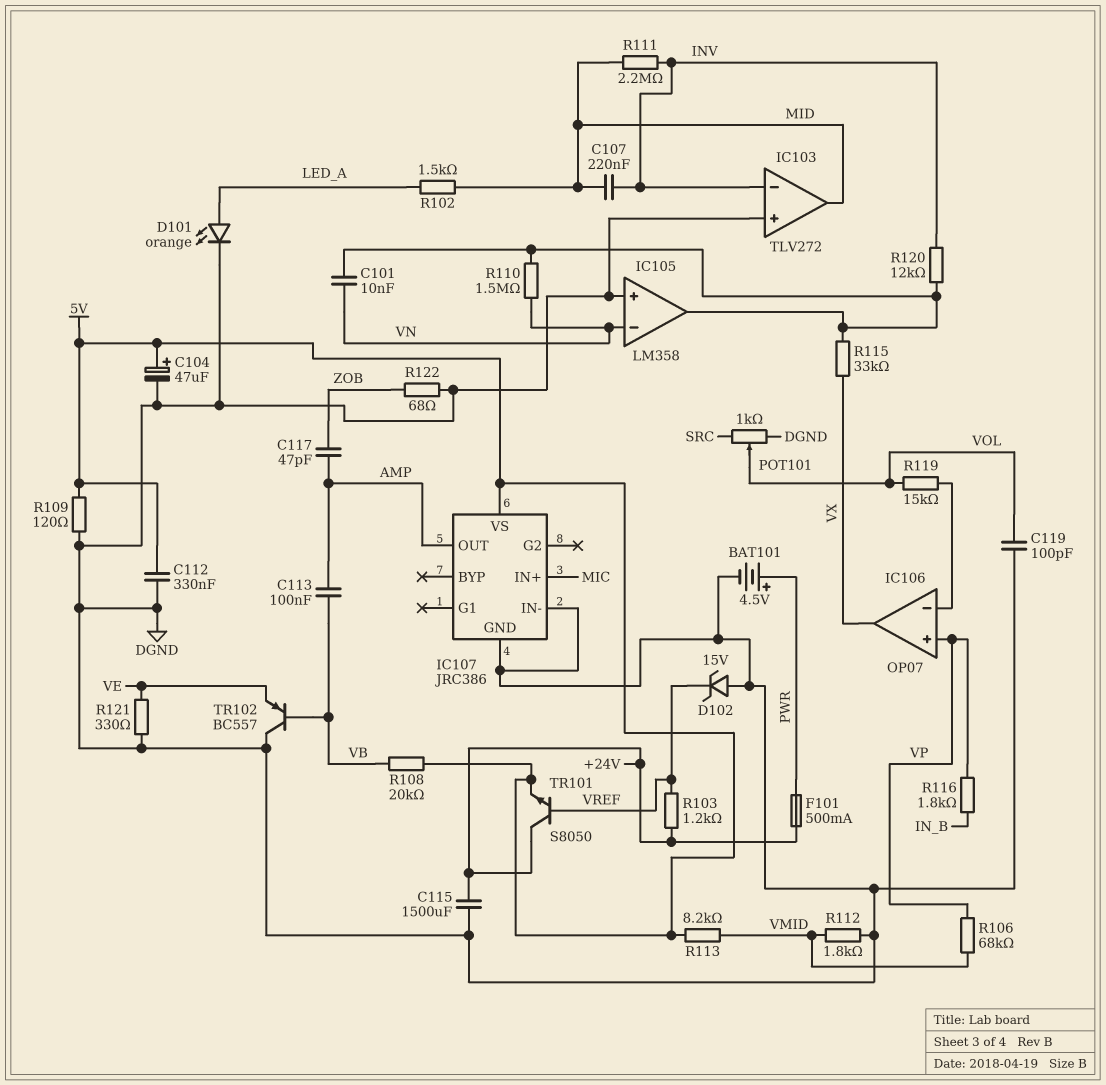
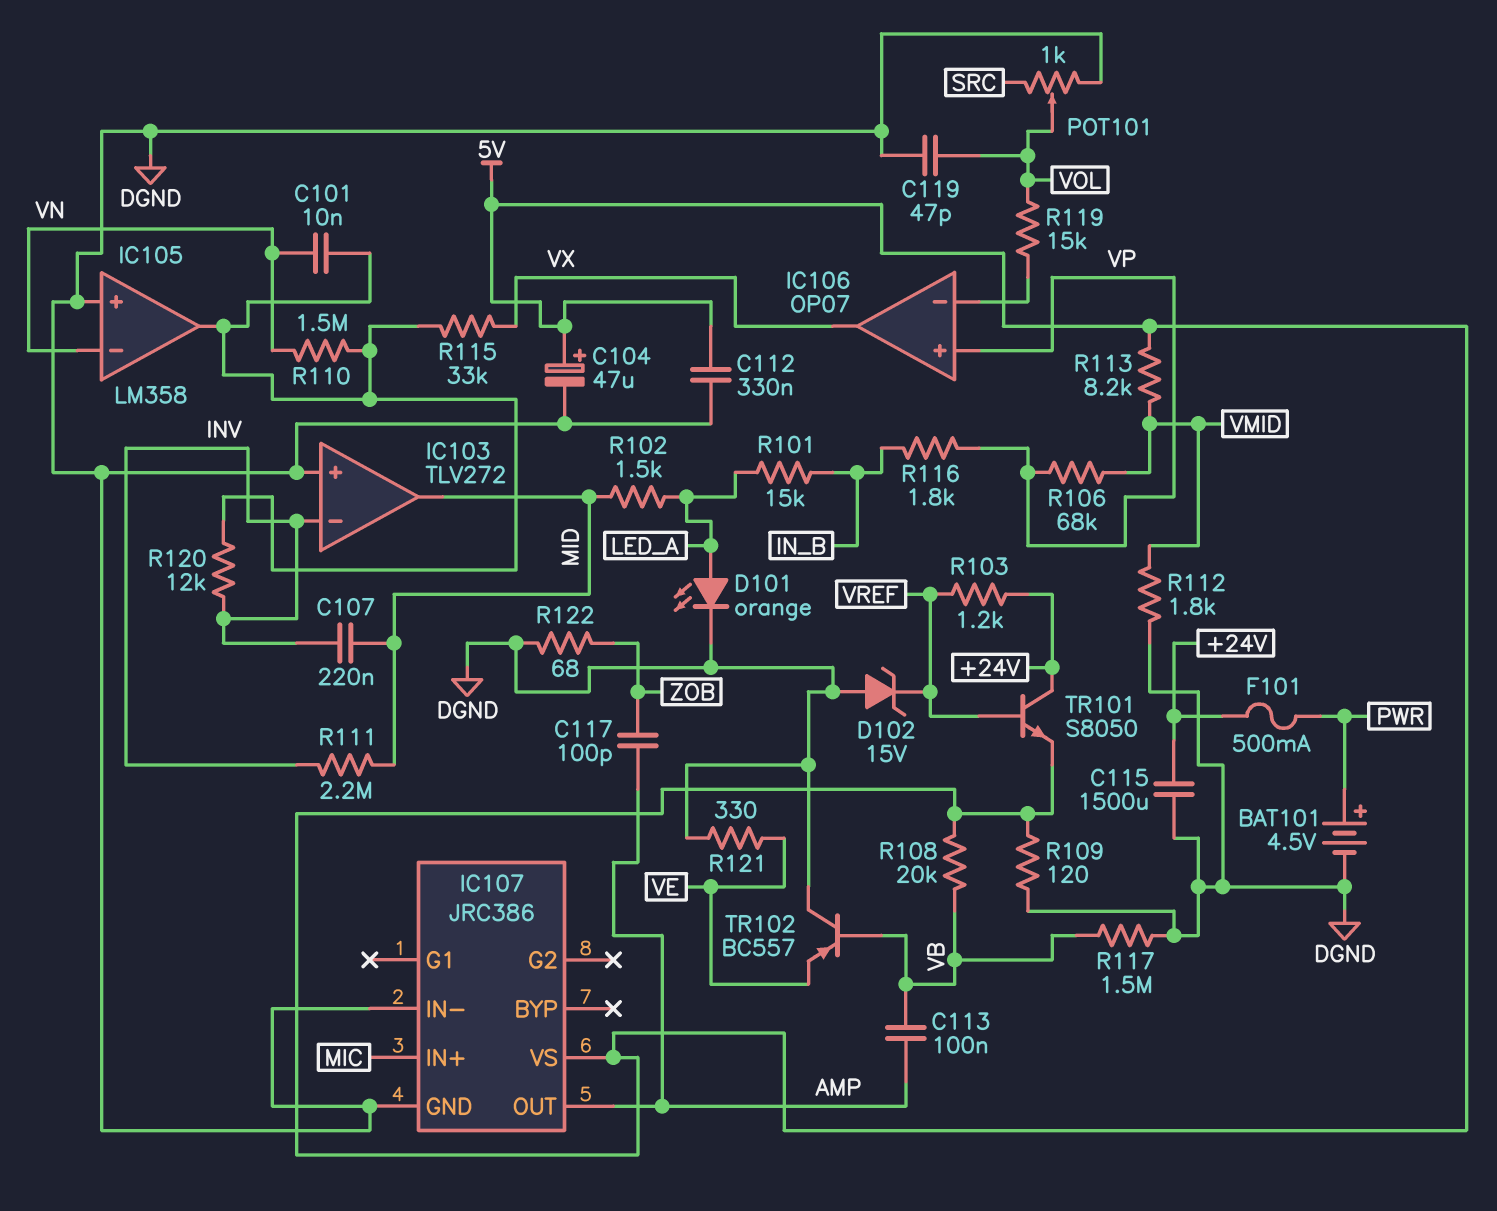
C117: 47pF (AMP, ZOB) -> 100pF (AMP, ZOB)
C119: 100pF (DGND, VOL) -> 47pF (DGND, VOL)
R101: none -> 15k (IN_B, LED_A)
R117: none -> 1.5M (DGND, VB)

